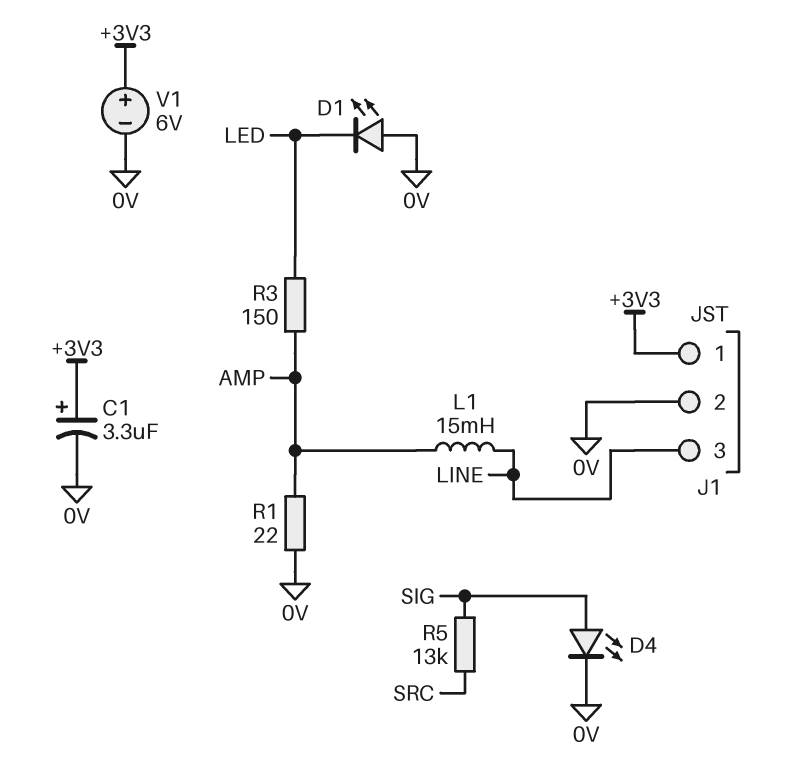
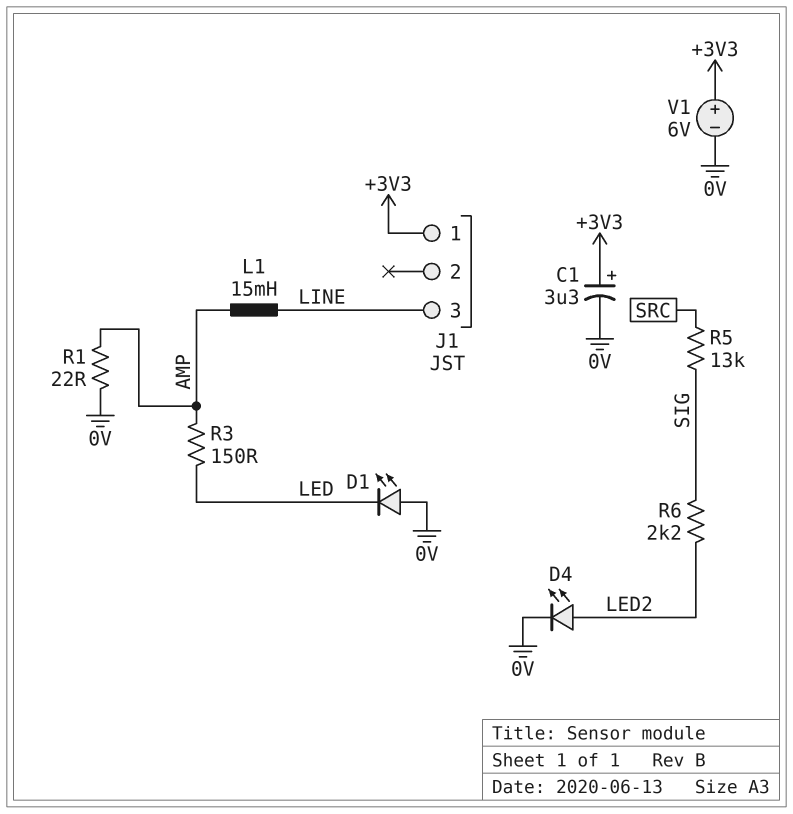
D4: LED (A SIG, K 0V) -> LED (A LED2, K 0V)
J1 pin 2: 0V -> none
R6: none -> 2.2k (LED2, SIG)

